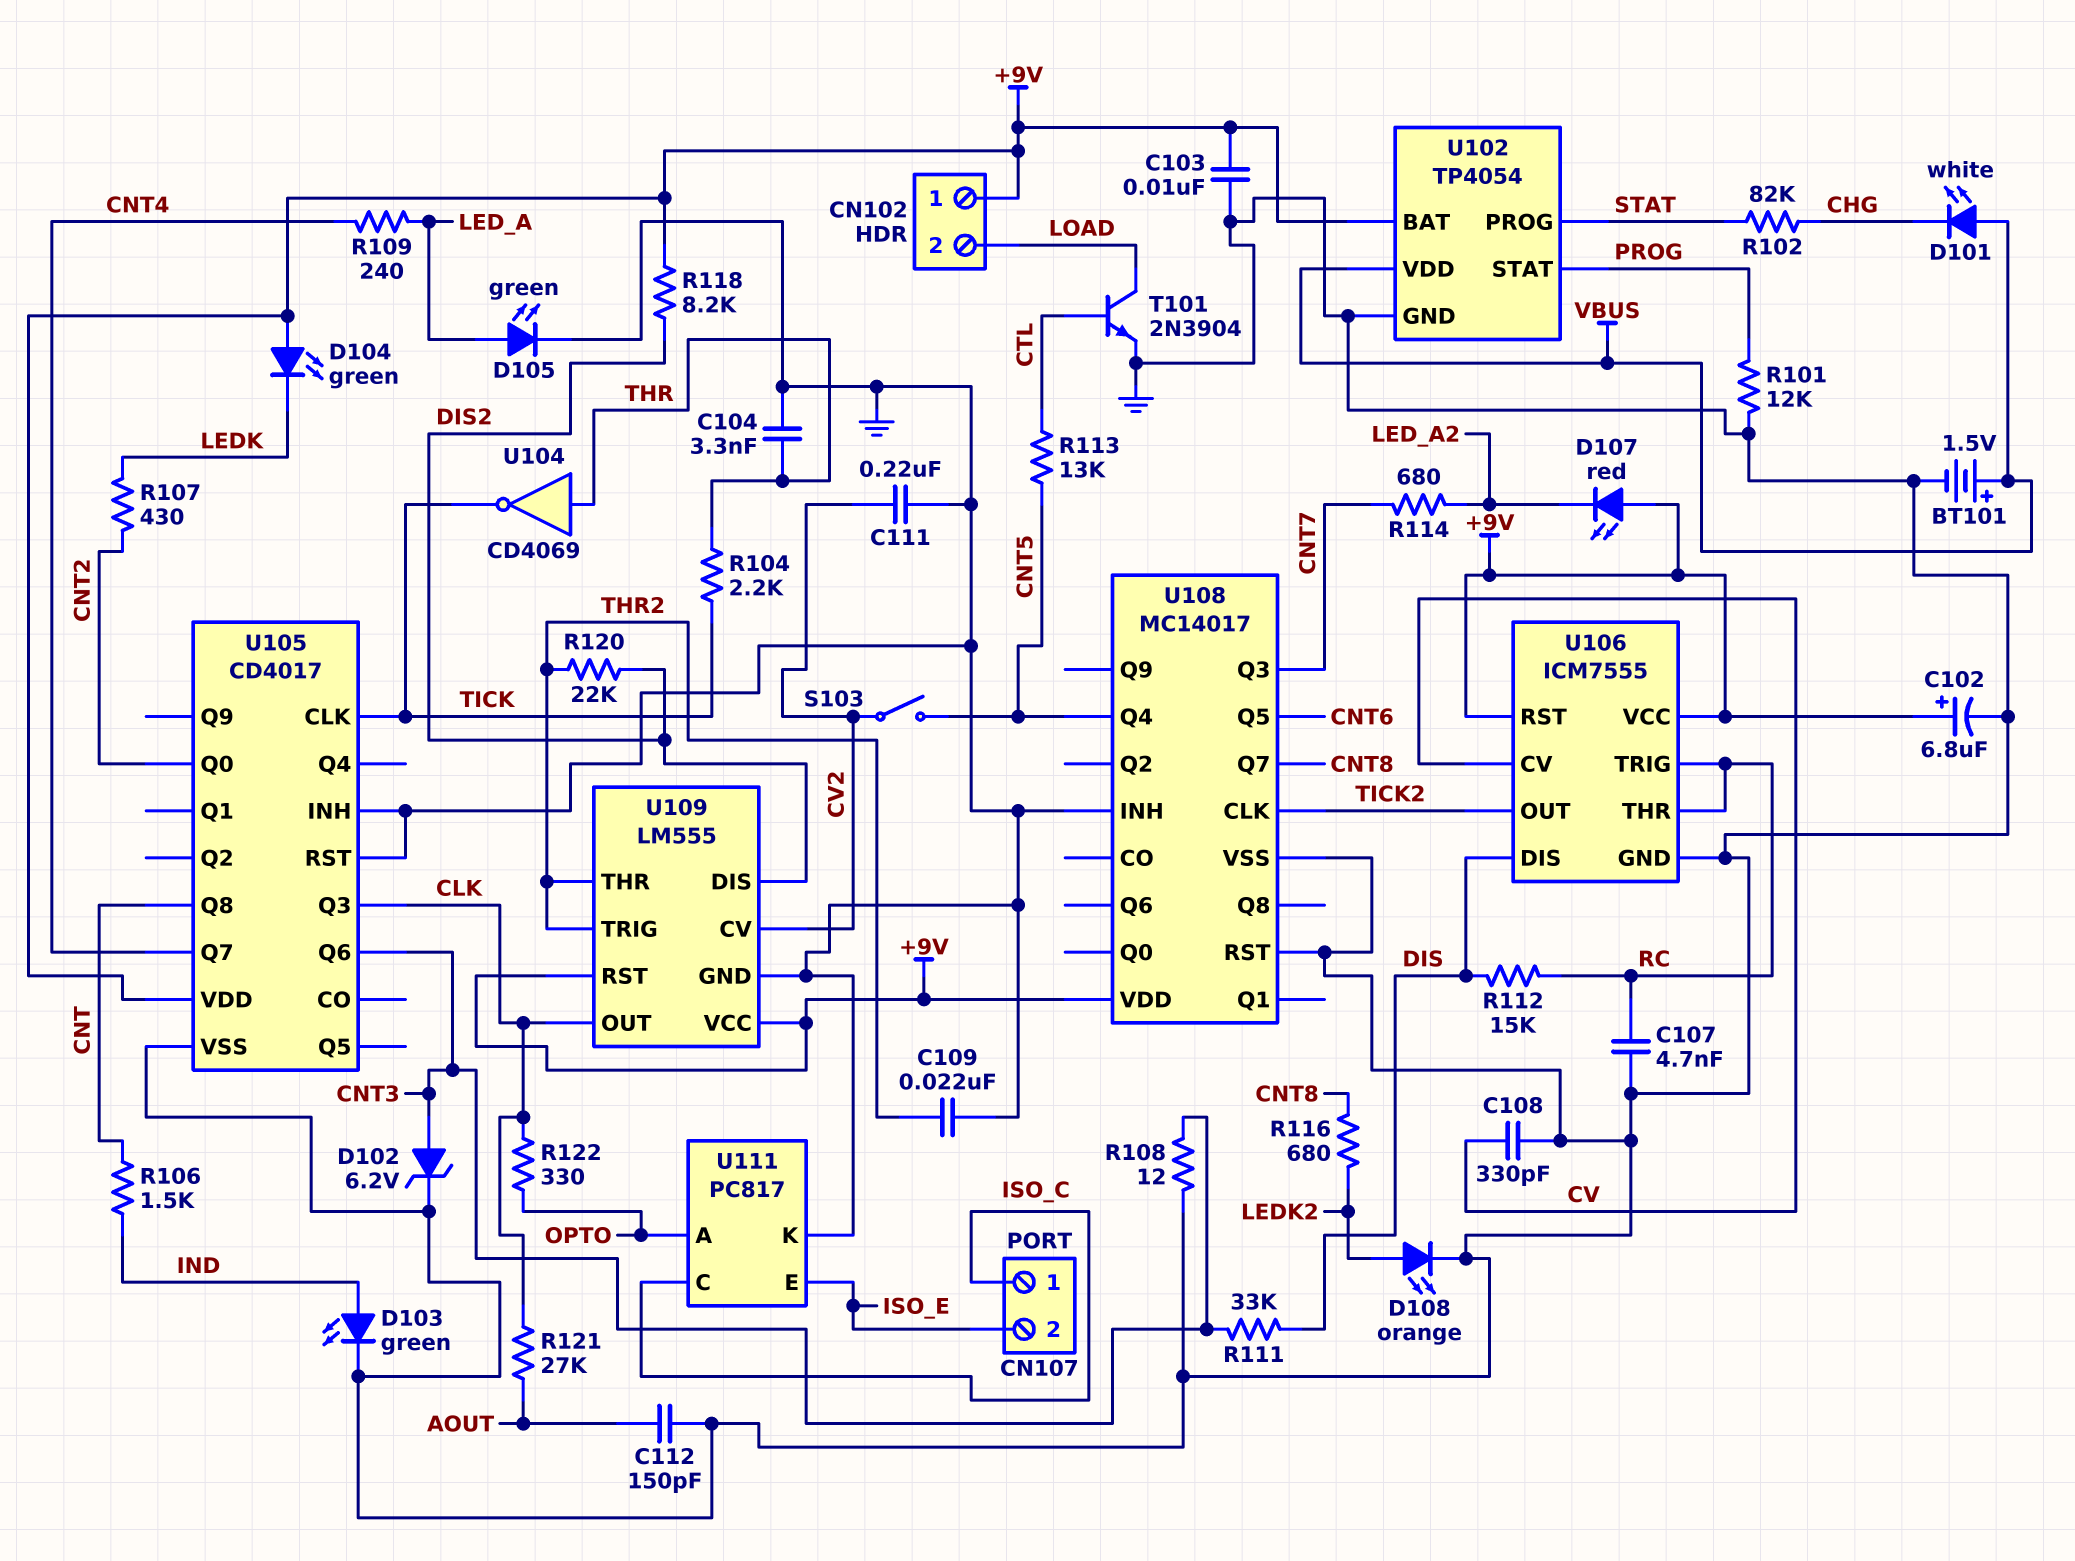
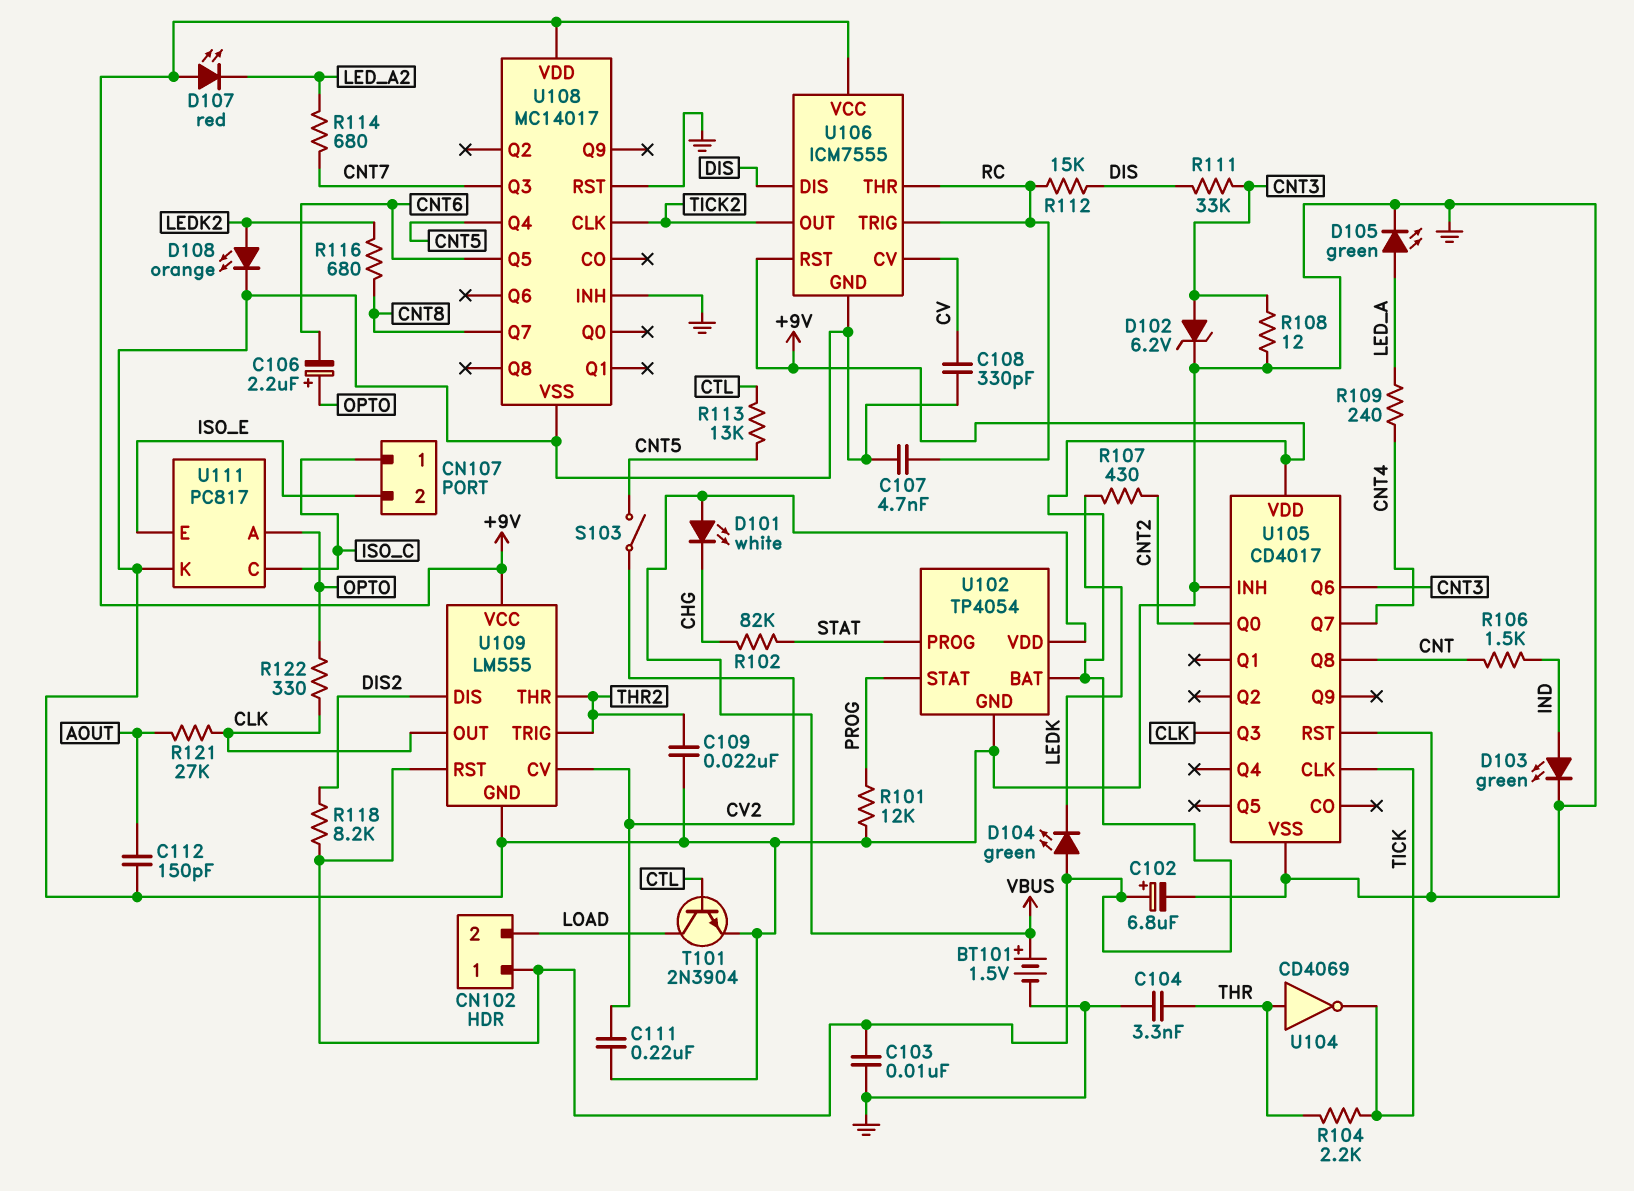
C106: none -> 2.2uF (plus OPTO, minus CNT6)
R120: 22k (DIS2, THR2) -> none

